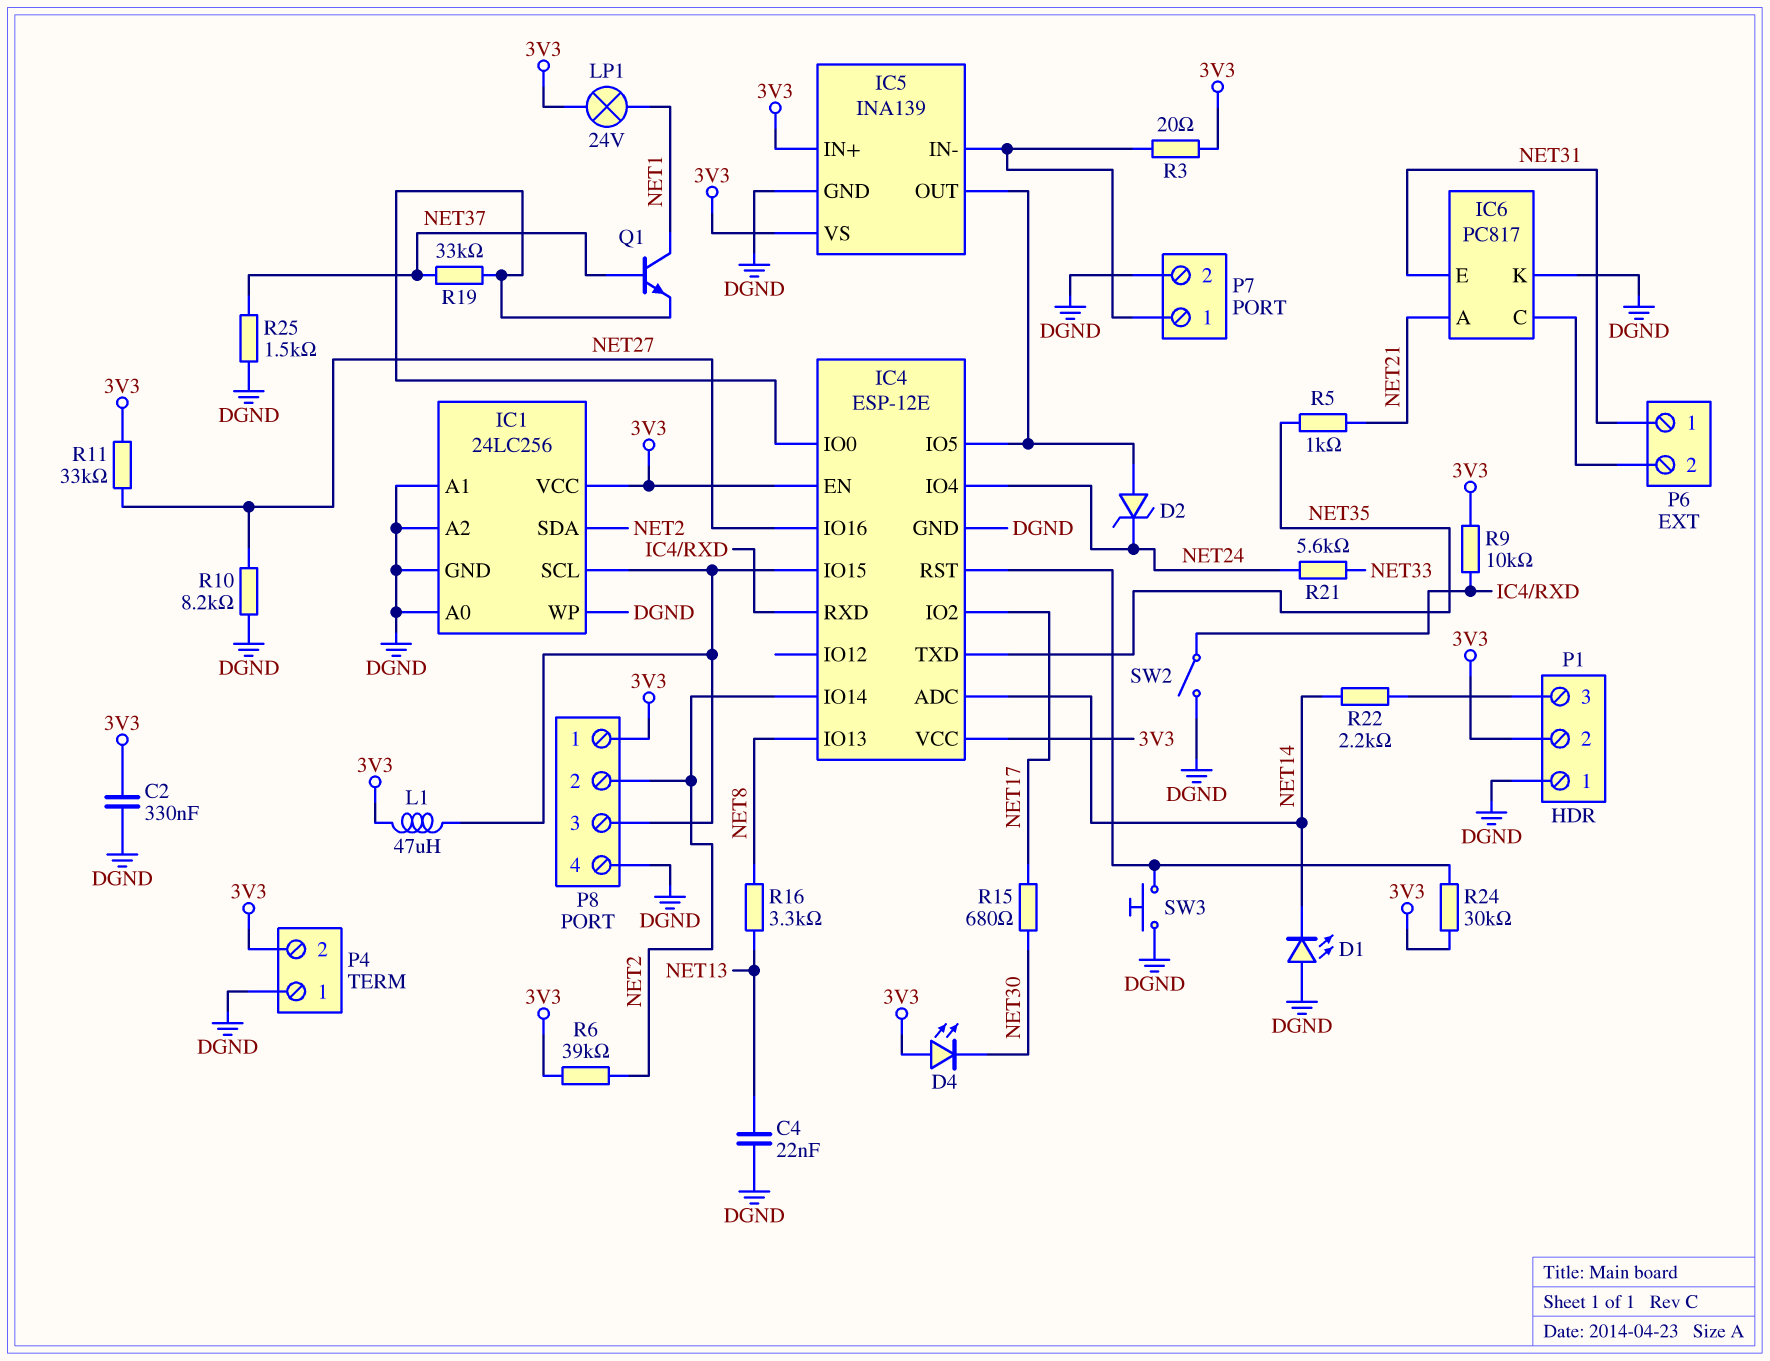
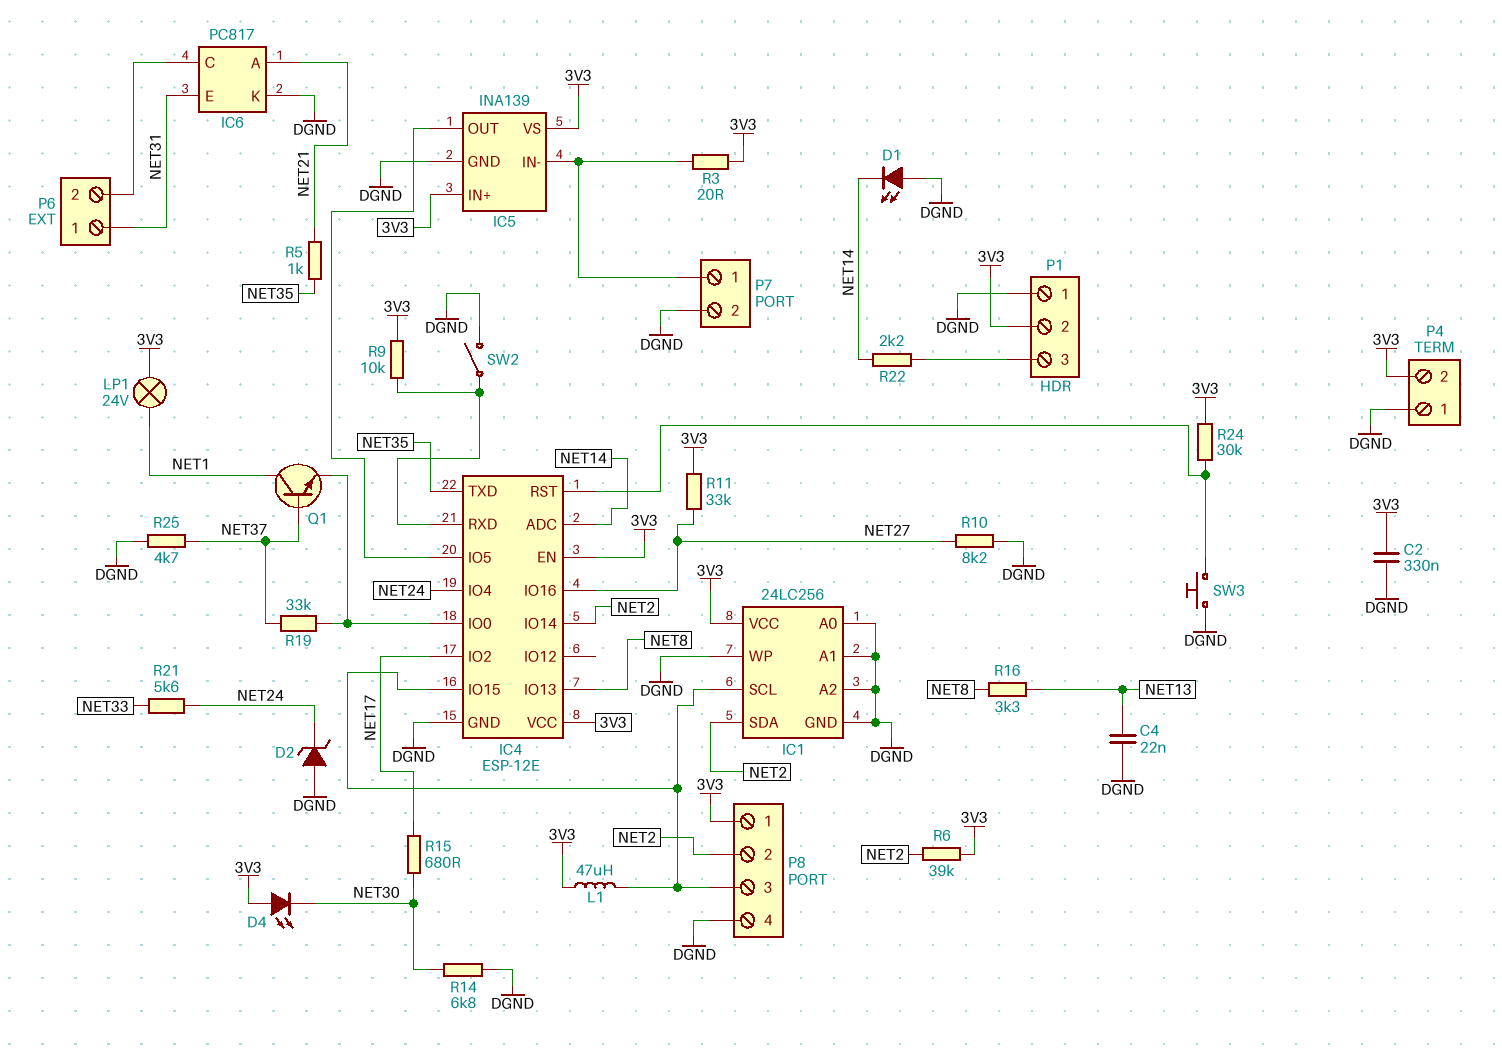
D2: zener (A IC4/IO5, K NET24) -> zener (A DGND, K NET24)
R14: none -> 6.8k (DGND, NET30)
R25: 1.5k (DGND, NET37) -> 4.7k (DGND, NET37)

